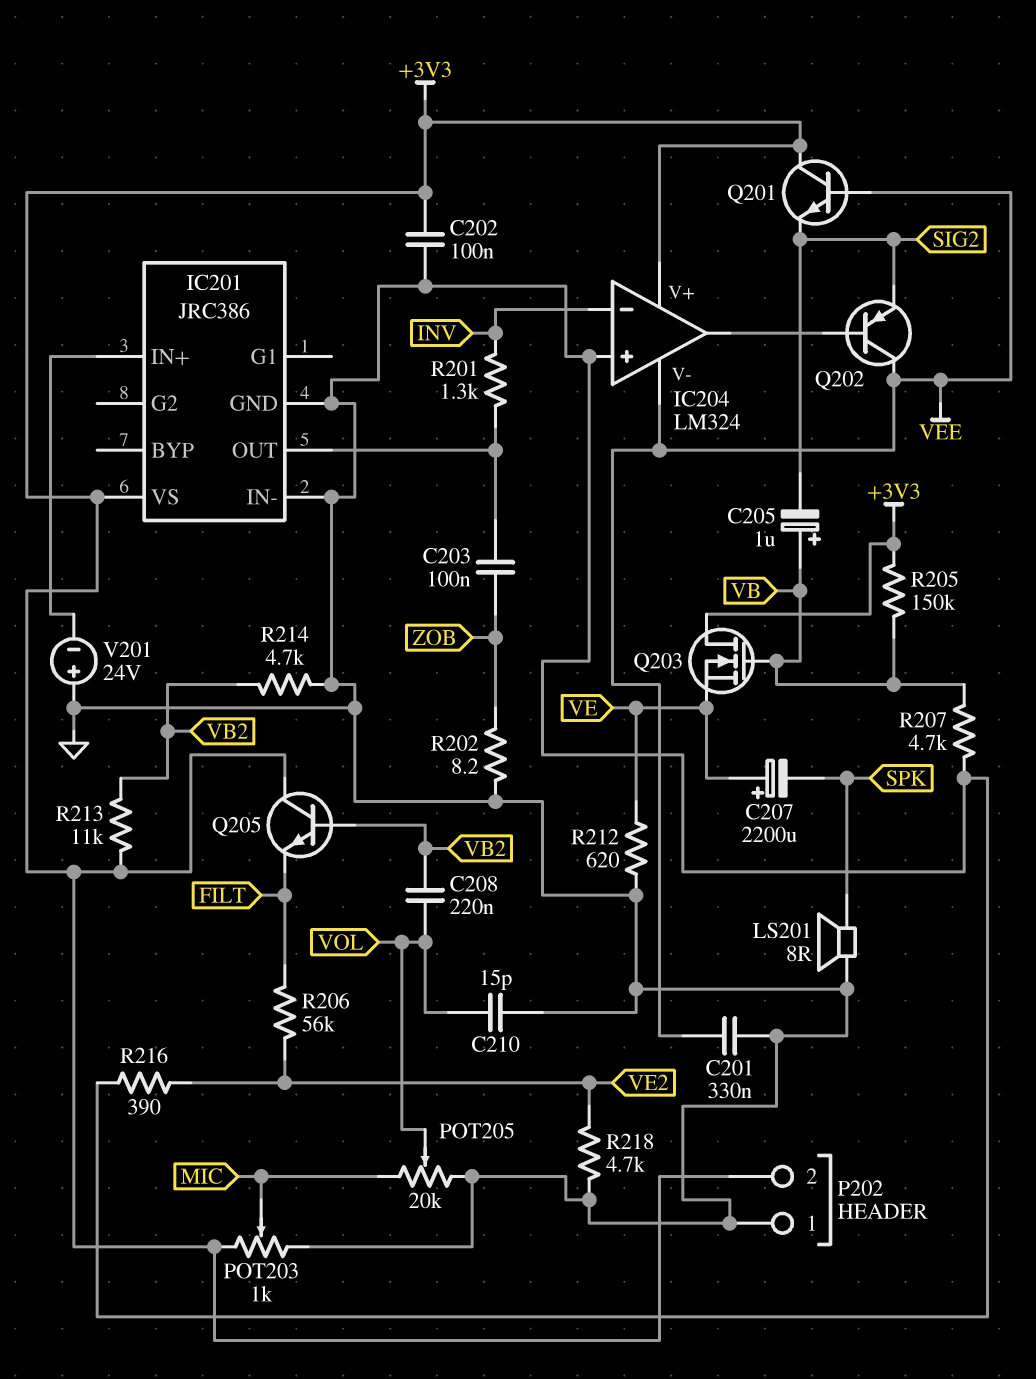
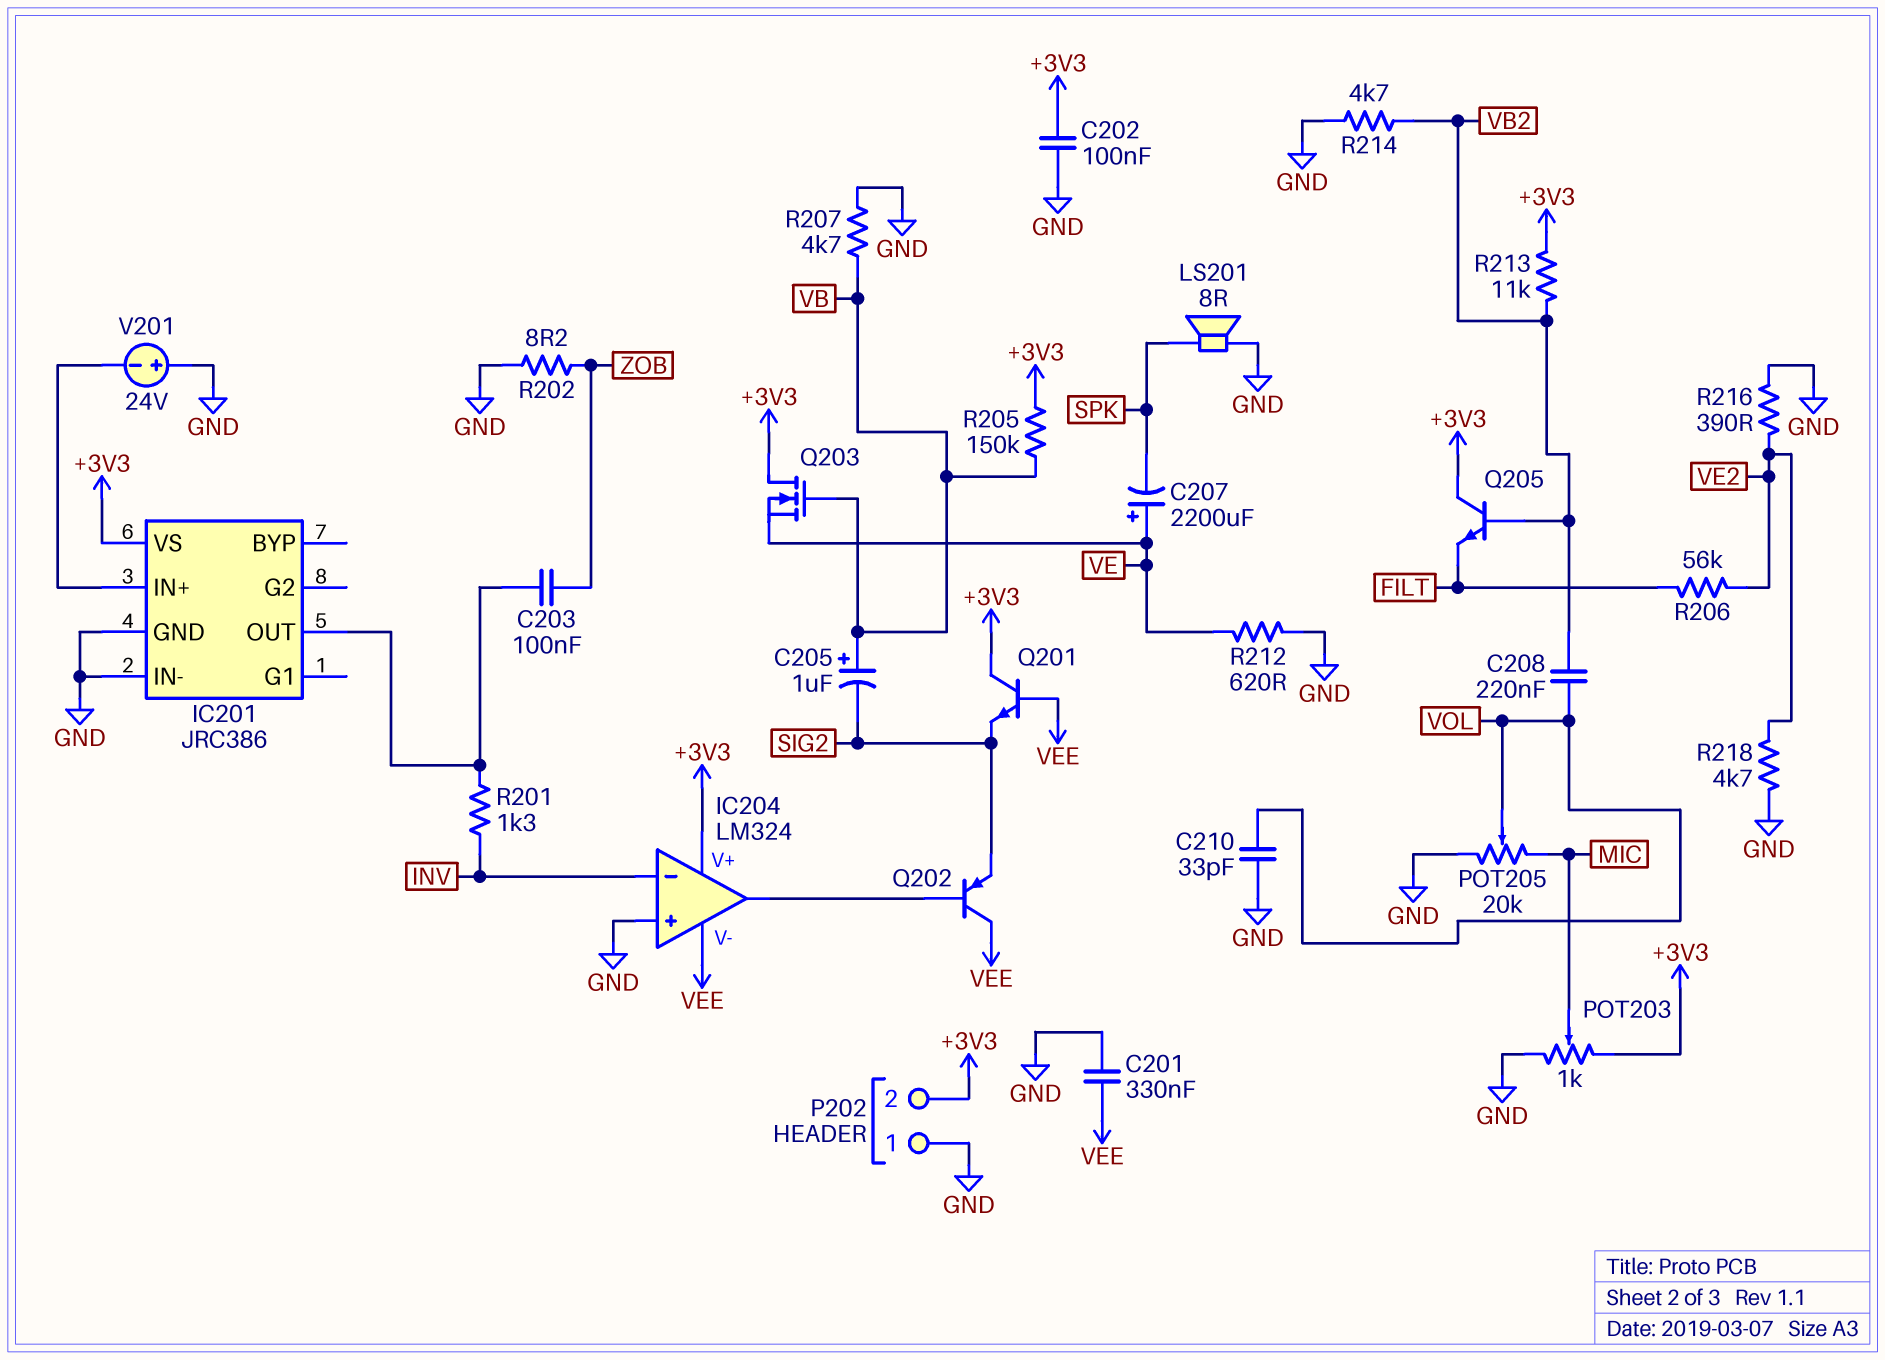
C210: 15pF (GND, VOL) -> 33pF (GND, VOL)

